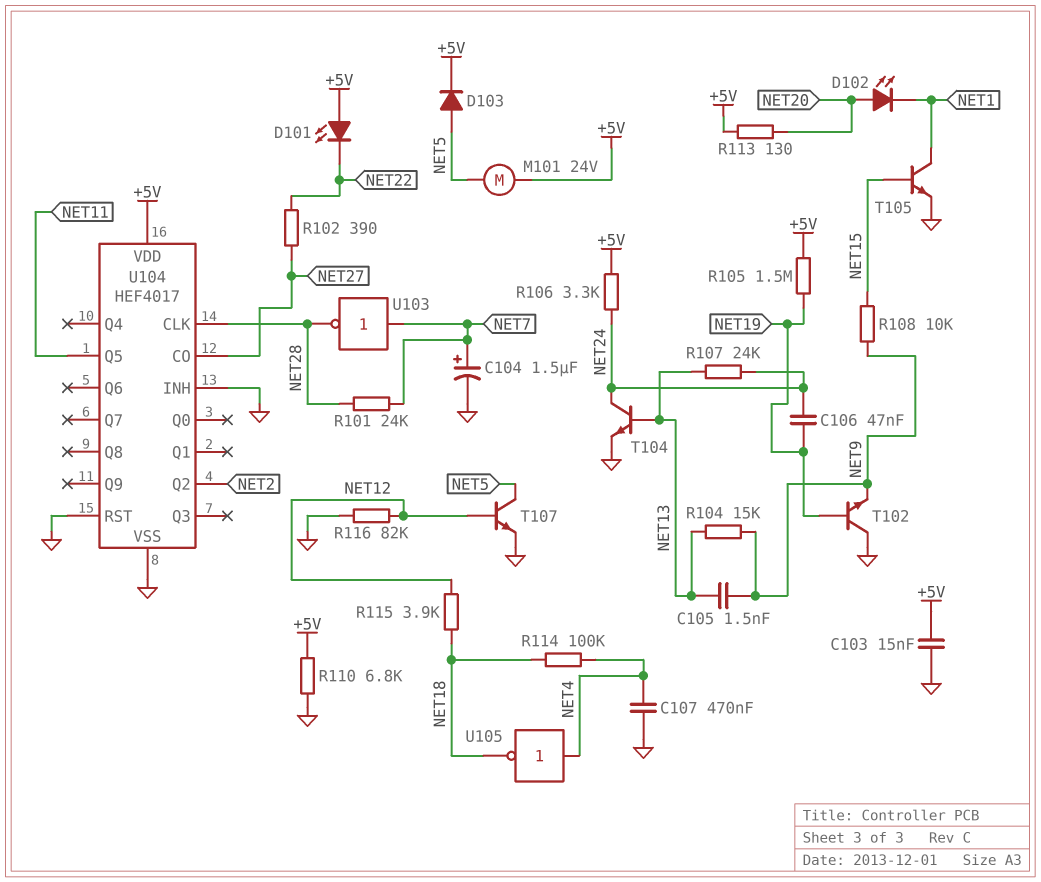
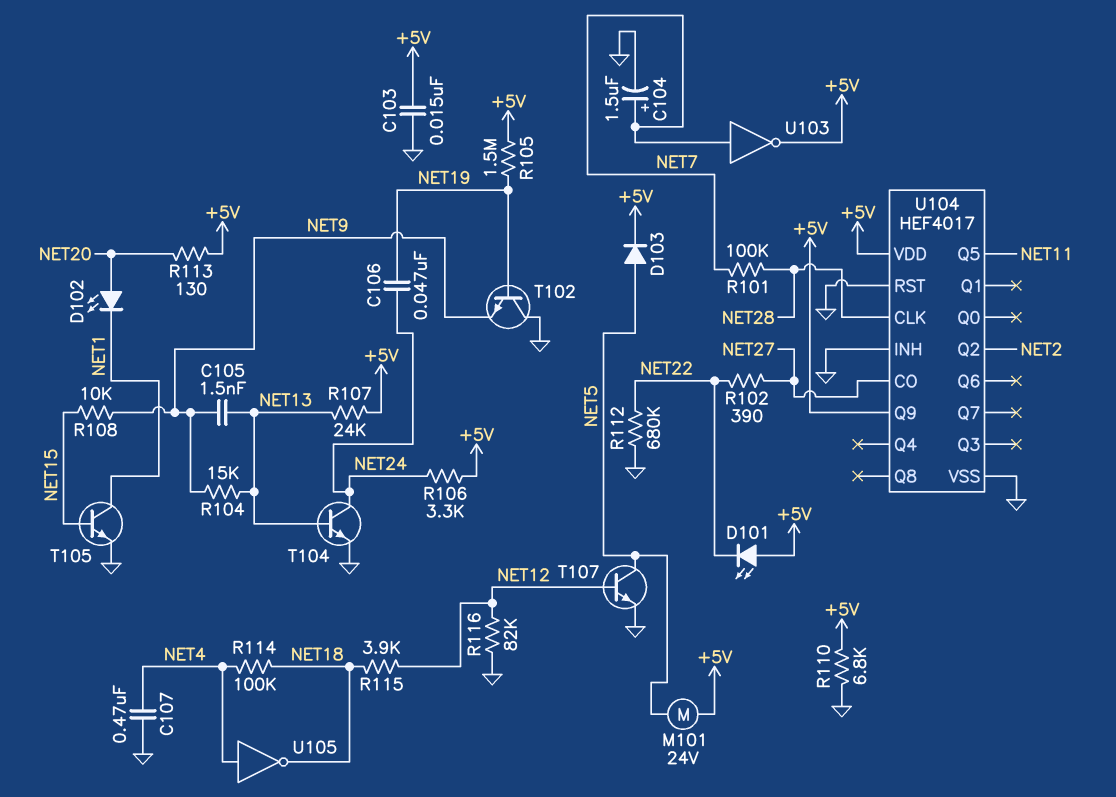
R101: 24k (NET7, NET28) -> 100k (NET7, NET28)
R107: 24k (NET13, NET24) -> 24k (+5V, NET13)
R112: none -> 680k (GND, NET22)
U103: NOT (in NET7, out NET28) -> NOT (in NET7, out +5V)
U104 pin Q9: none -> +5V

